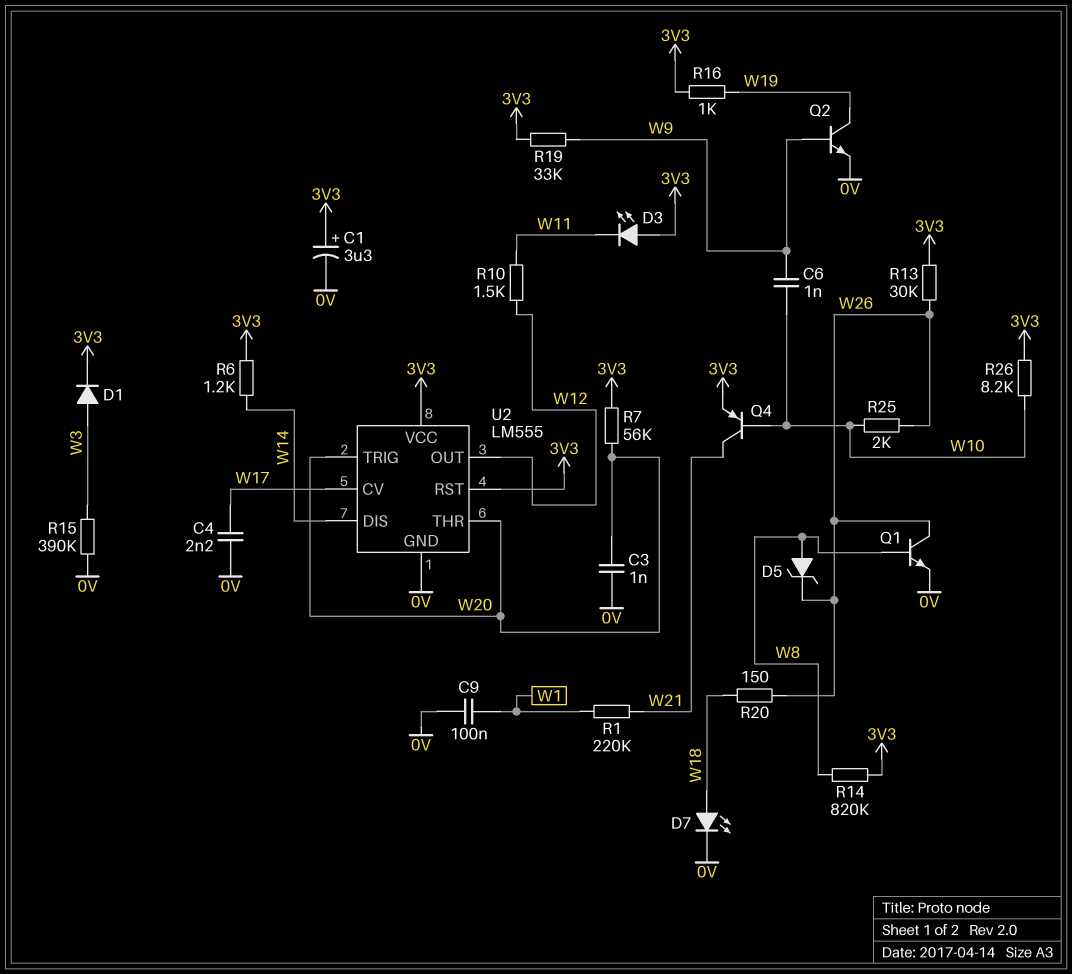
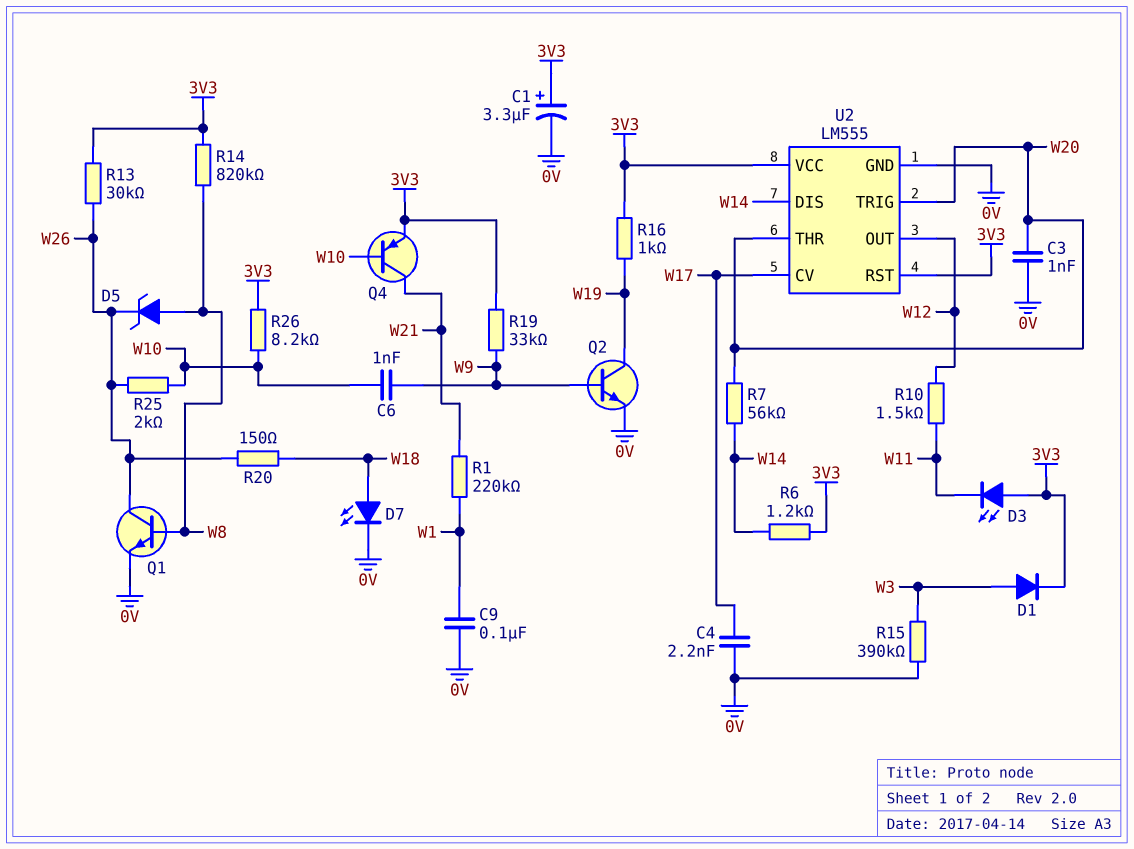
R7: 56k (3V3, W20) -> 56k (W14, W20)

